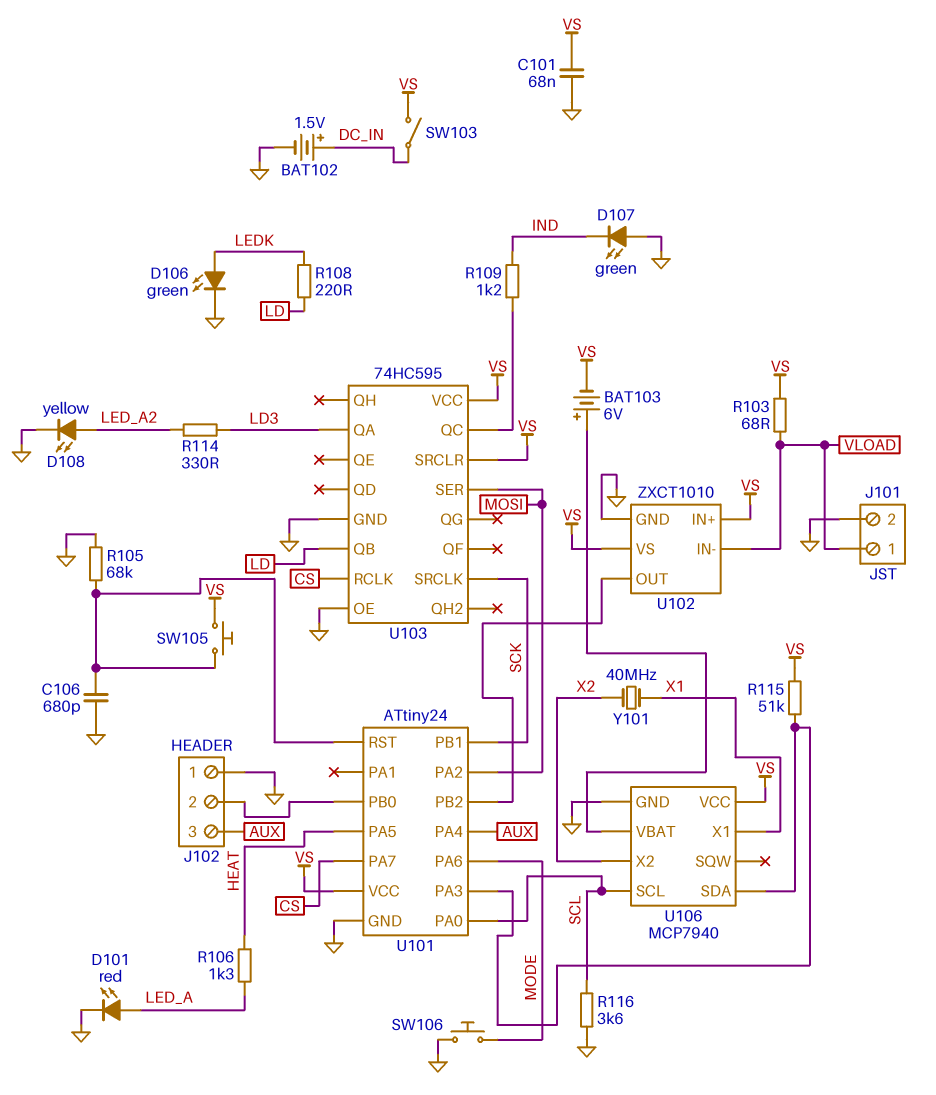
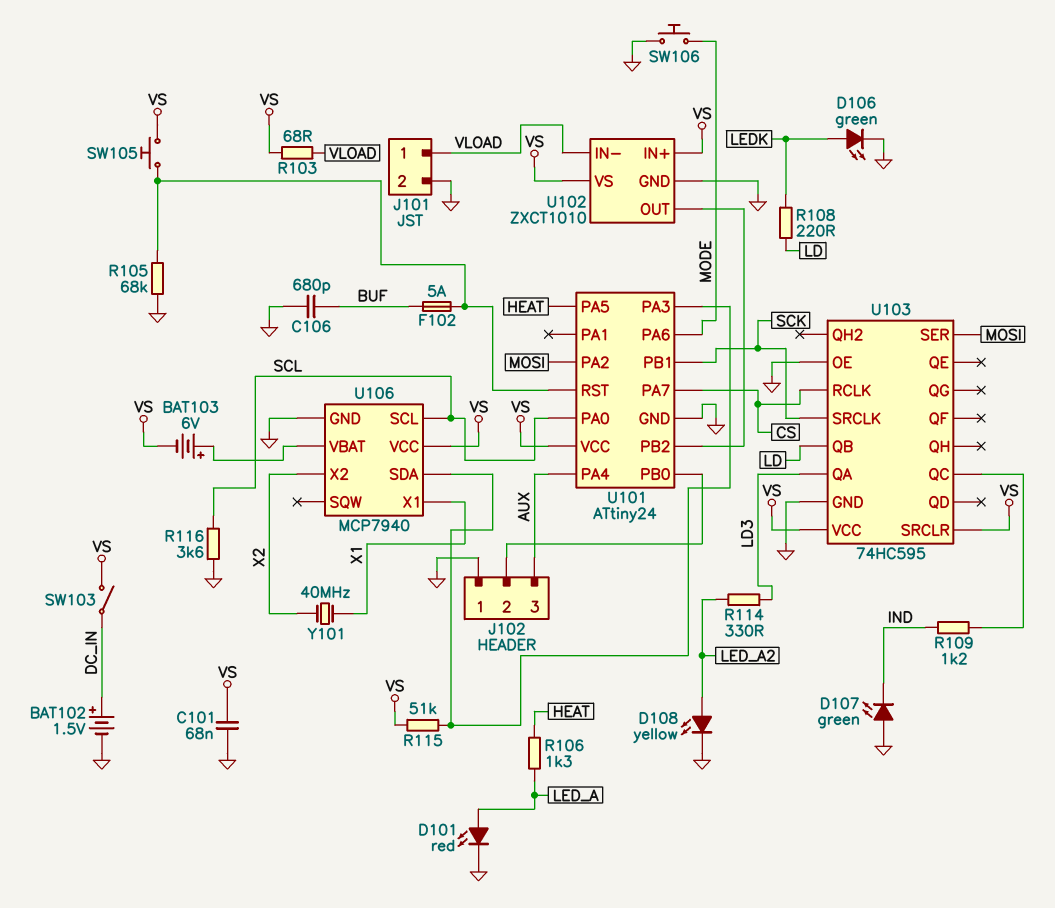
C106: 680pF (GND, U101/RST) -> 680pF (BUF, GND)
F102: none -> 5A (BUF, U101/RST)

